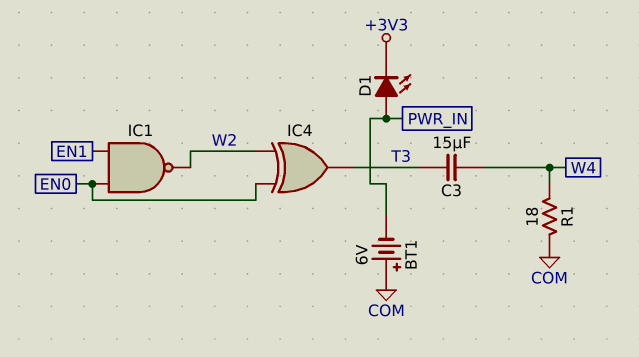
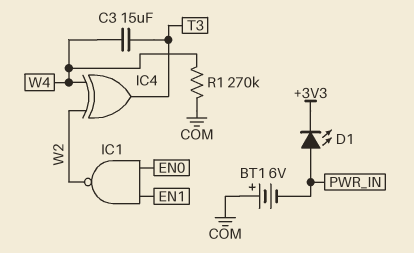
IC4: XOR (in EN0, in W2, out T3) -> XOR (in W2, in W4, out T3)
R1: 18 (COM, W4) -> 270k (COM, W4)

